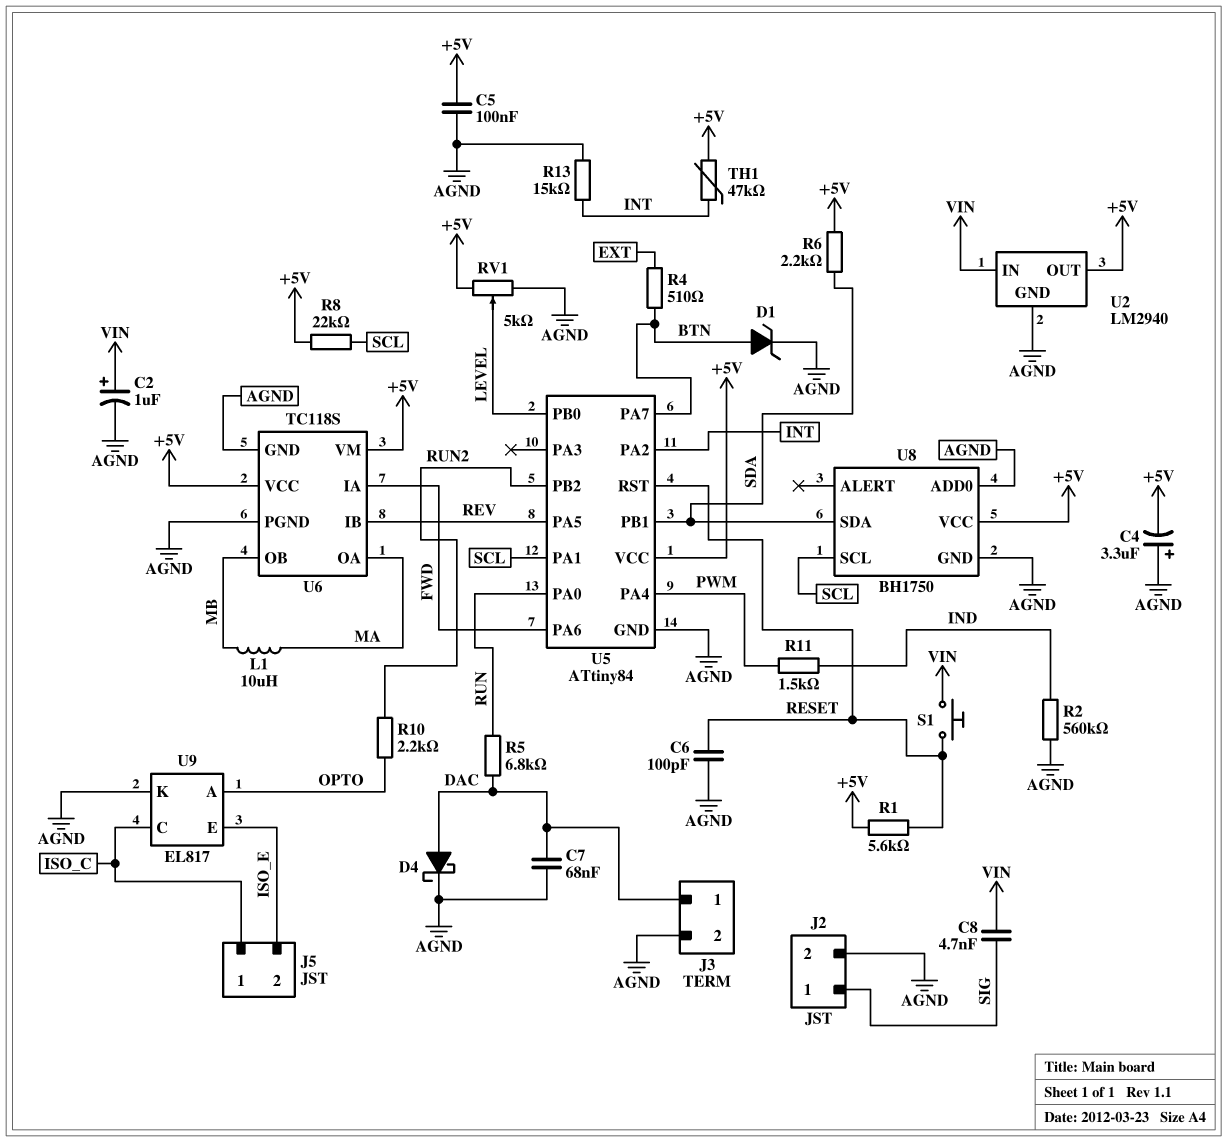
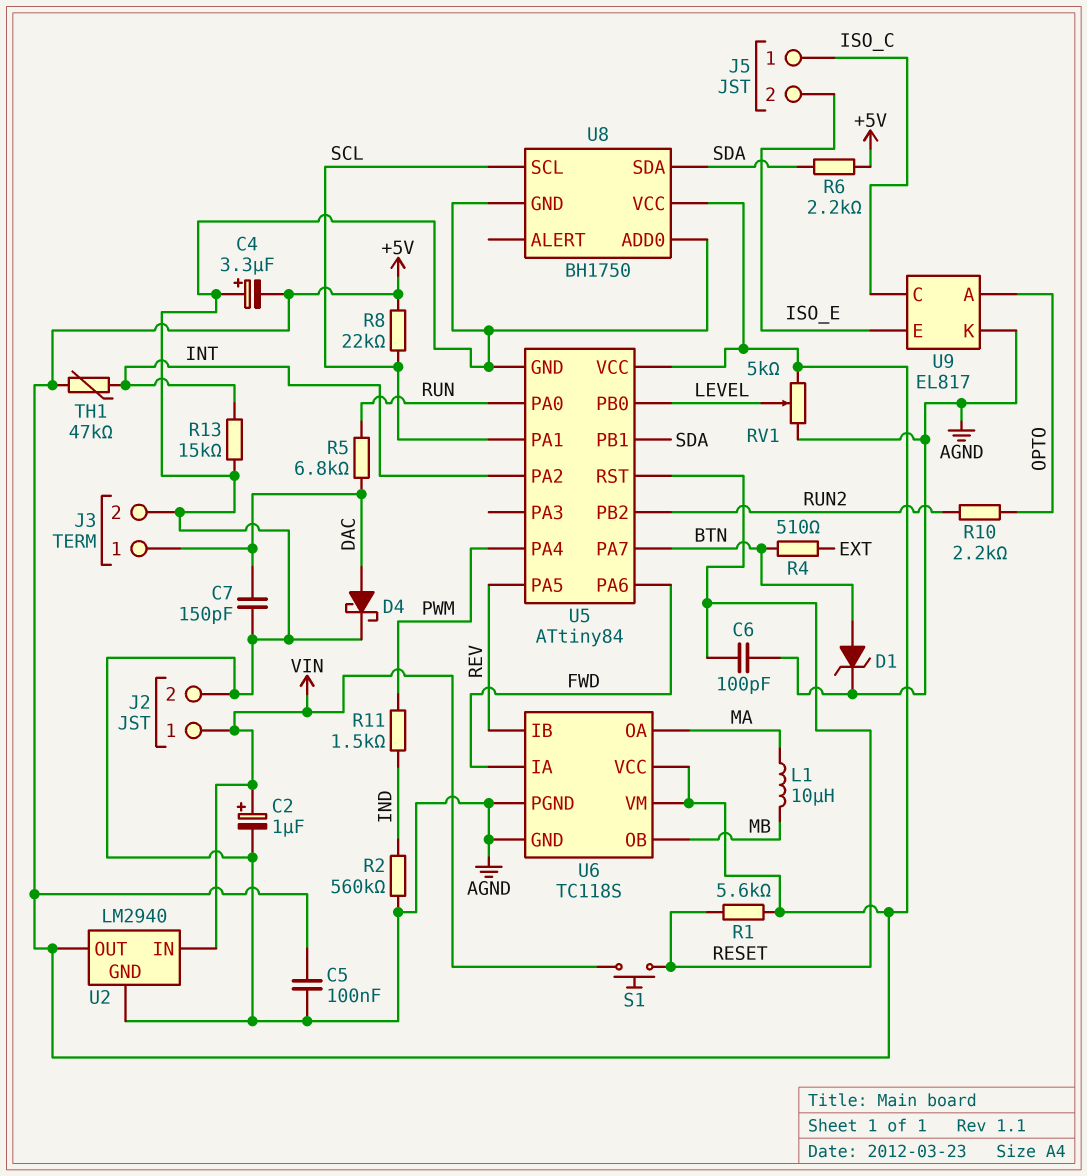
C7: 68nF (AGND, DAC) -> 150pF (AGND, DAC)
C8: 4.7nF (SIG, VIN) -> none
J2 pin 1: SIG -> VIN

